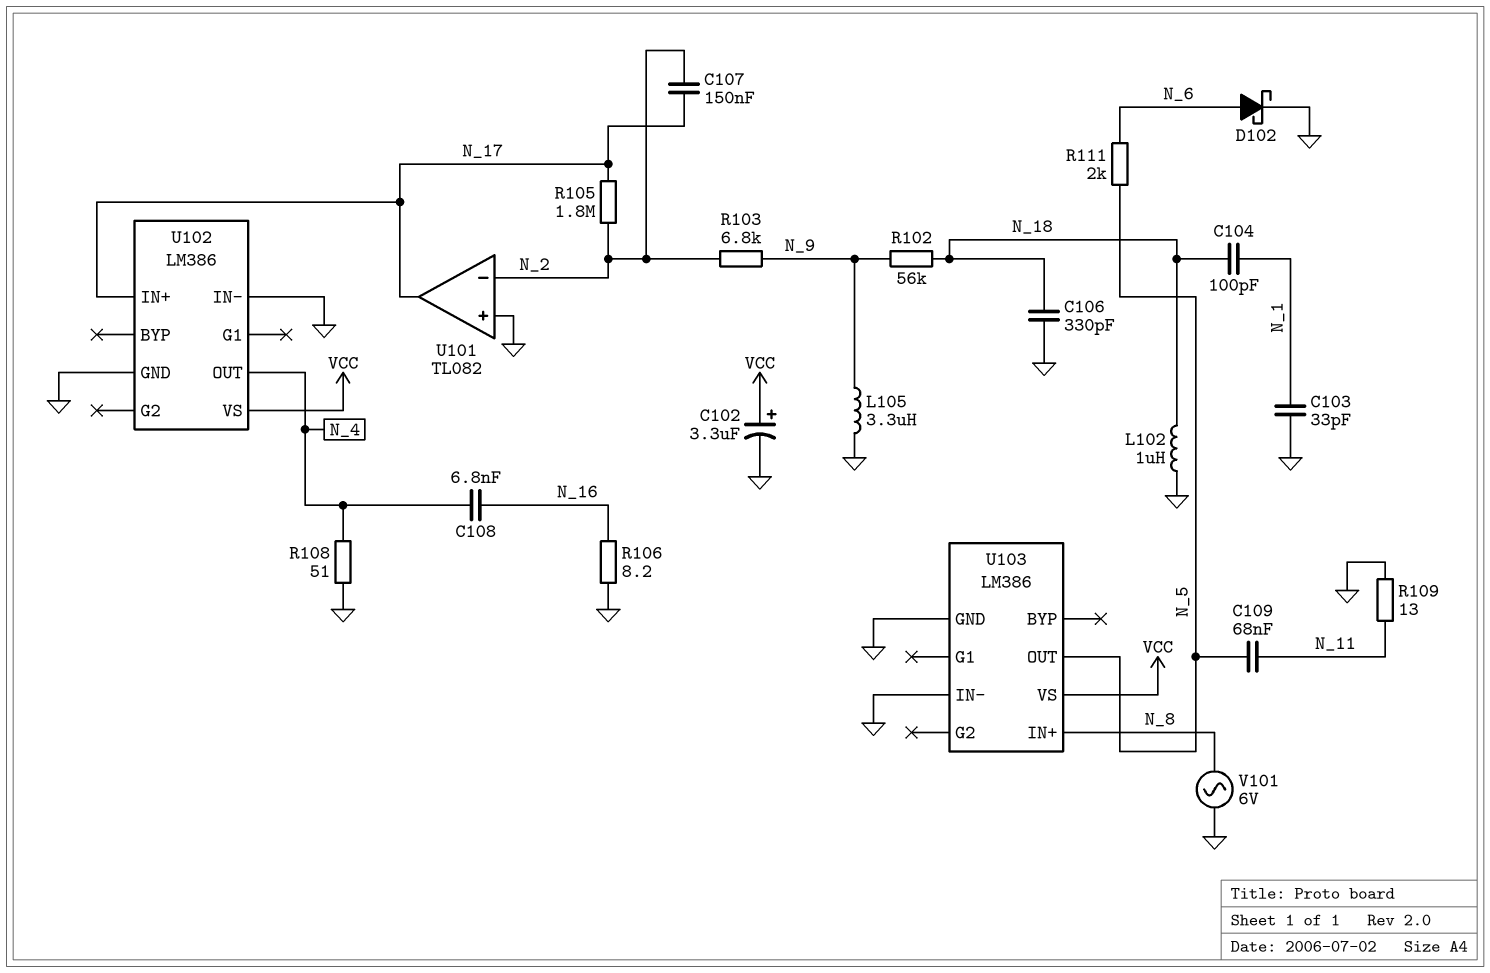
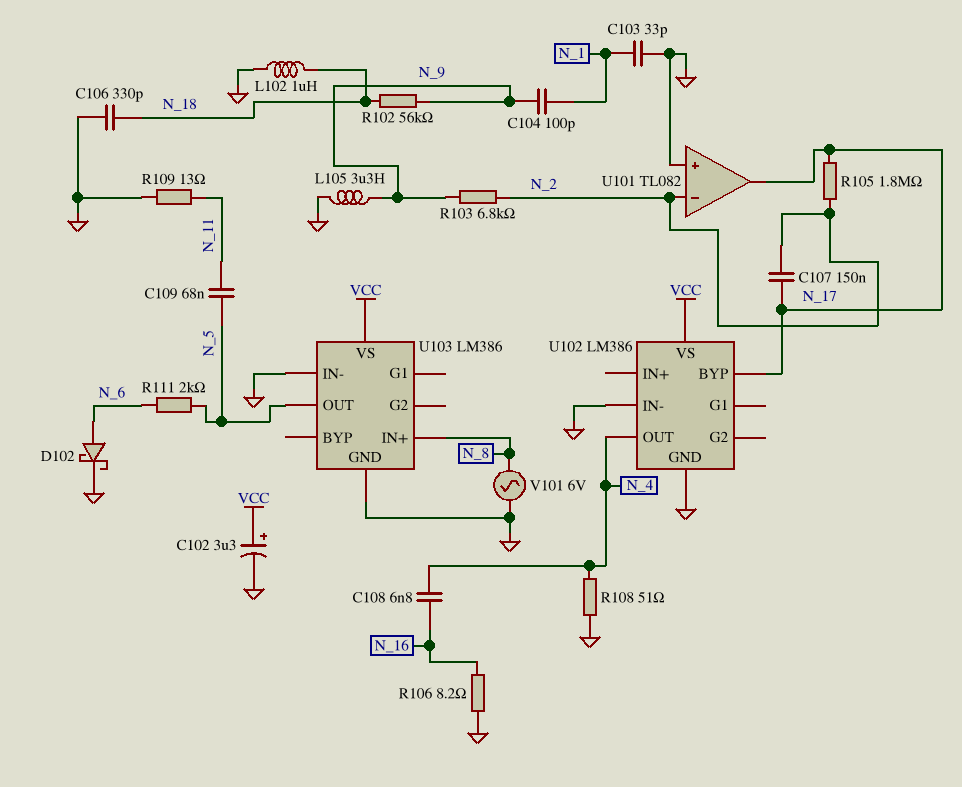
C104: 100pF (N_1, N_18) -> 100pF (N_1, N_9)
U102 pin BYP: none -> N_17
U102 pin IN+: N_17 -> none

